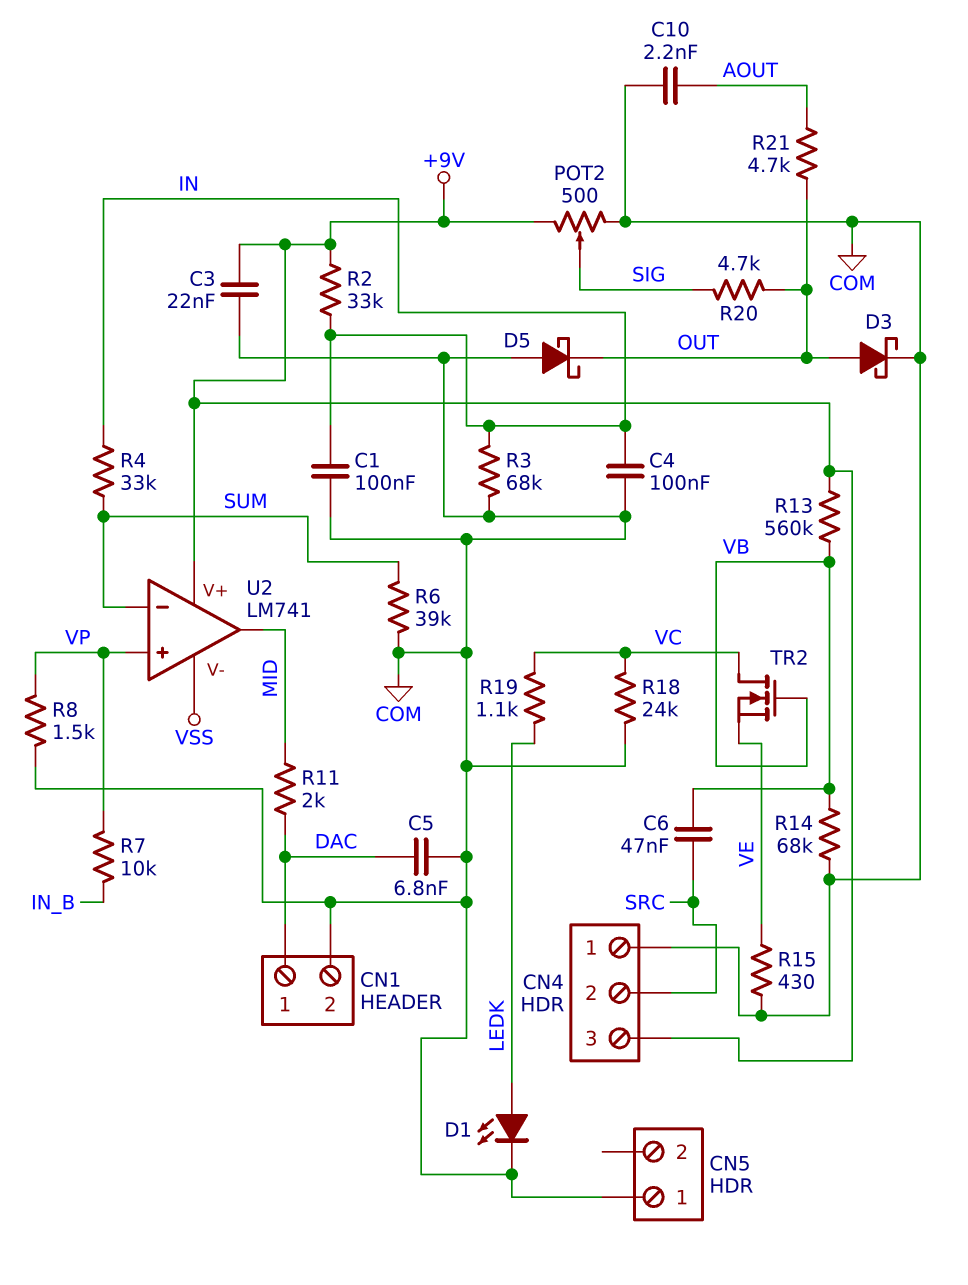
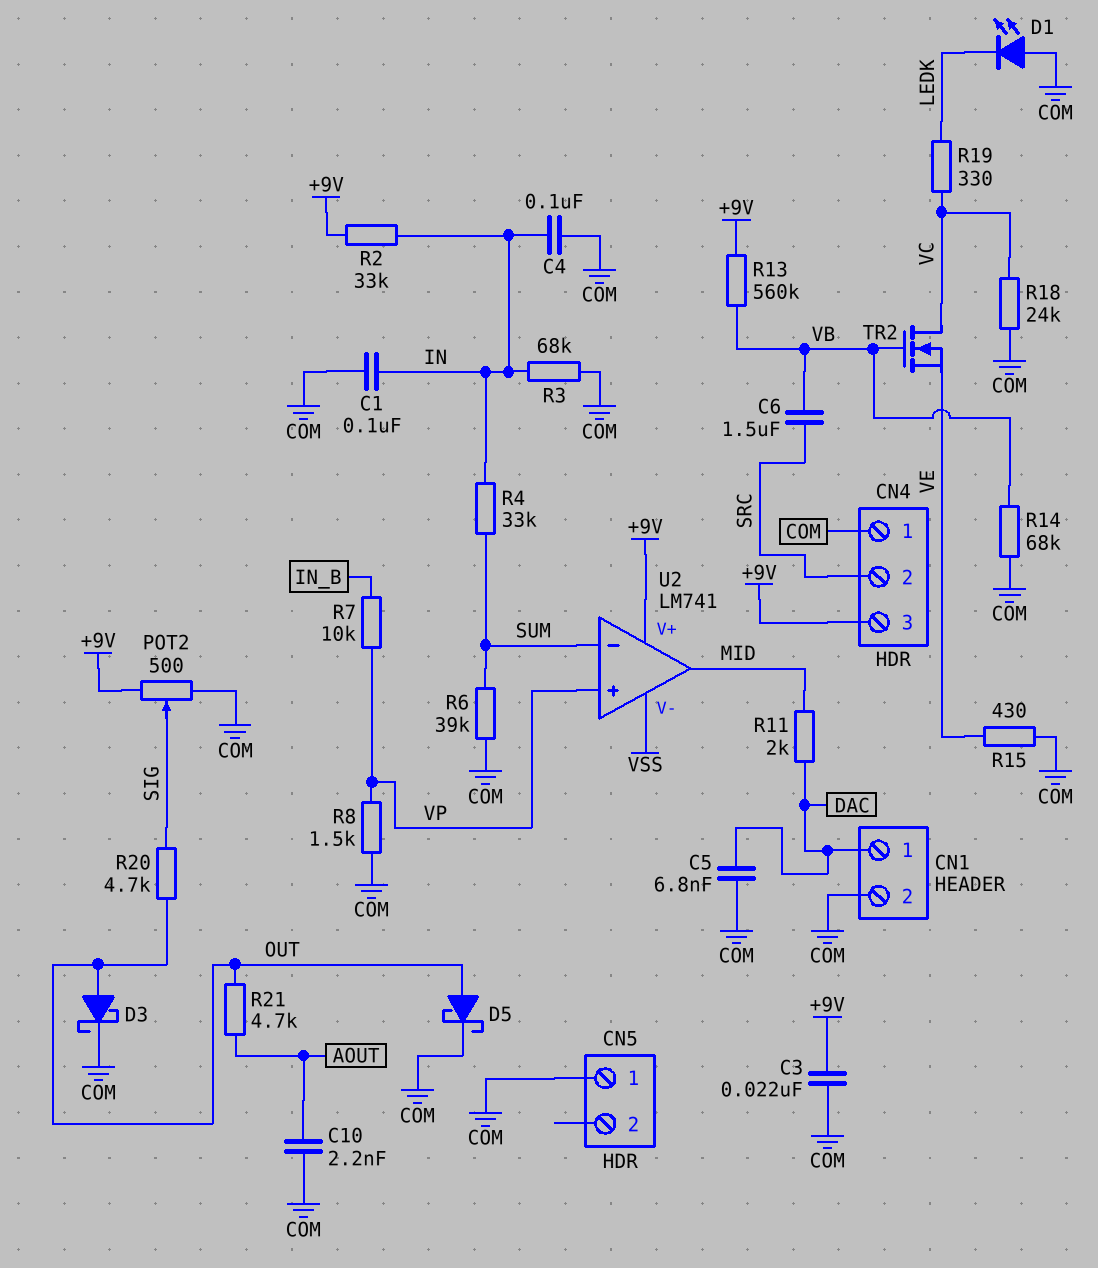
C6: 47nF (SRC, VB) -> 1.5uF (SRC, VB)
D1: LED (A LEDK, K COM) -> LED (A COM, K LEDK)
D5: schottky (A COM, K OUT) -> schottky (A OUT, K COM)
R19: 1.1k (LEDK, VC) -> 330 (LEDK, VC)

